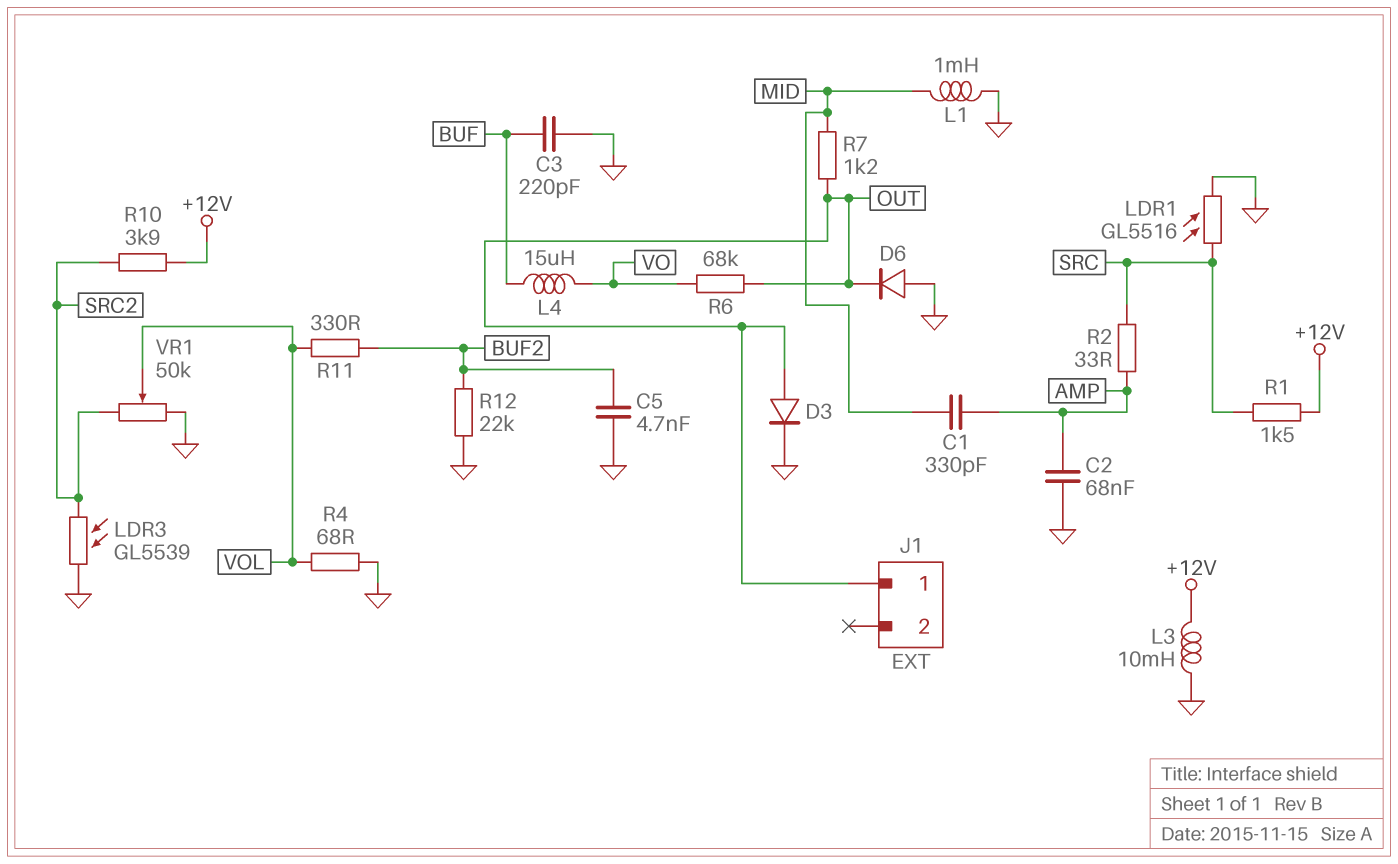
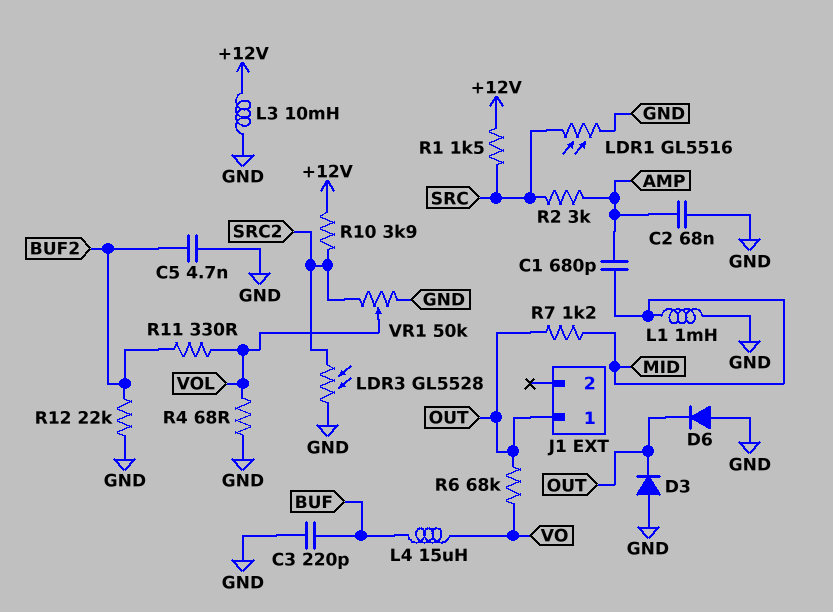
C1: 330pF (AMP, MID) -> 680pF (AMP, MID)
D3: diode (A OUT, K GND) -> diode (A GND, K OUT)
LDR3: GL5539 (GND, SRC2) -> GL5528 (GND, SRC2)
R2: 33 (AMP, SRC) -> 3k (AMP, SRC)

